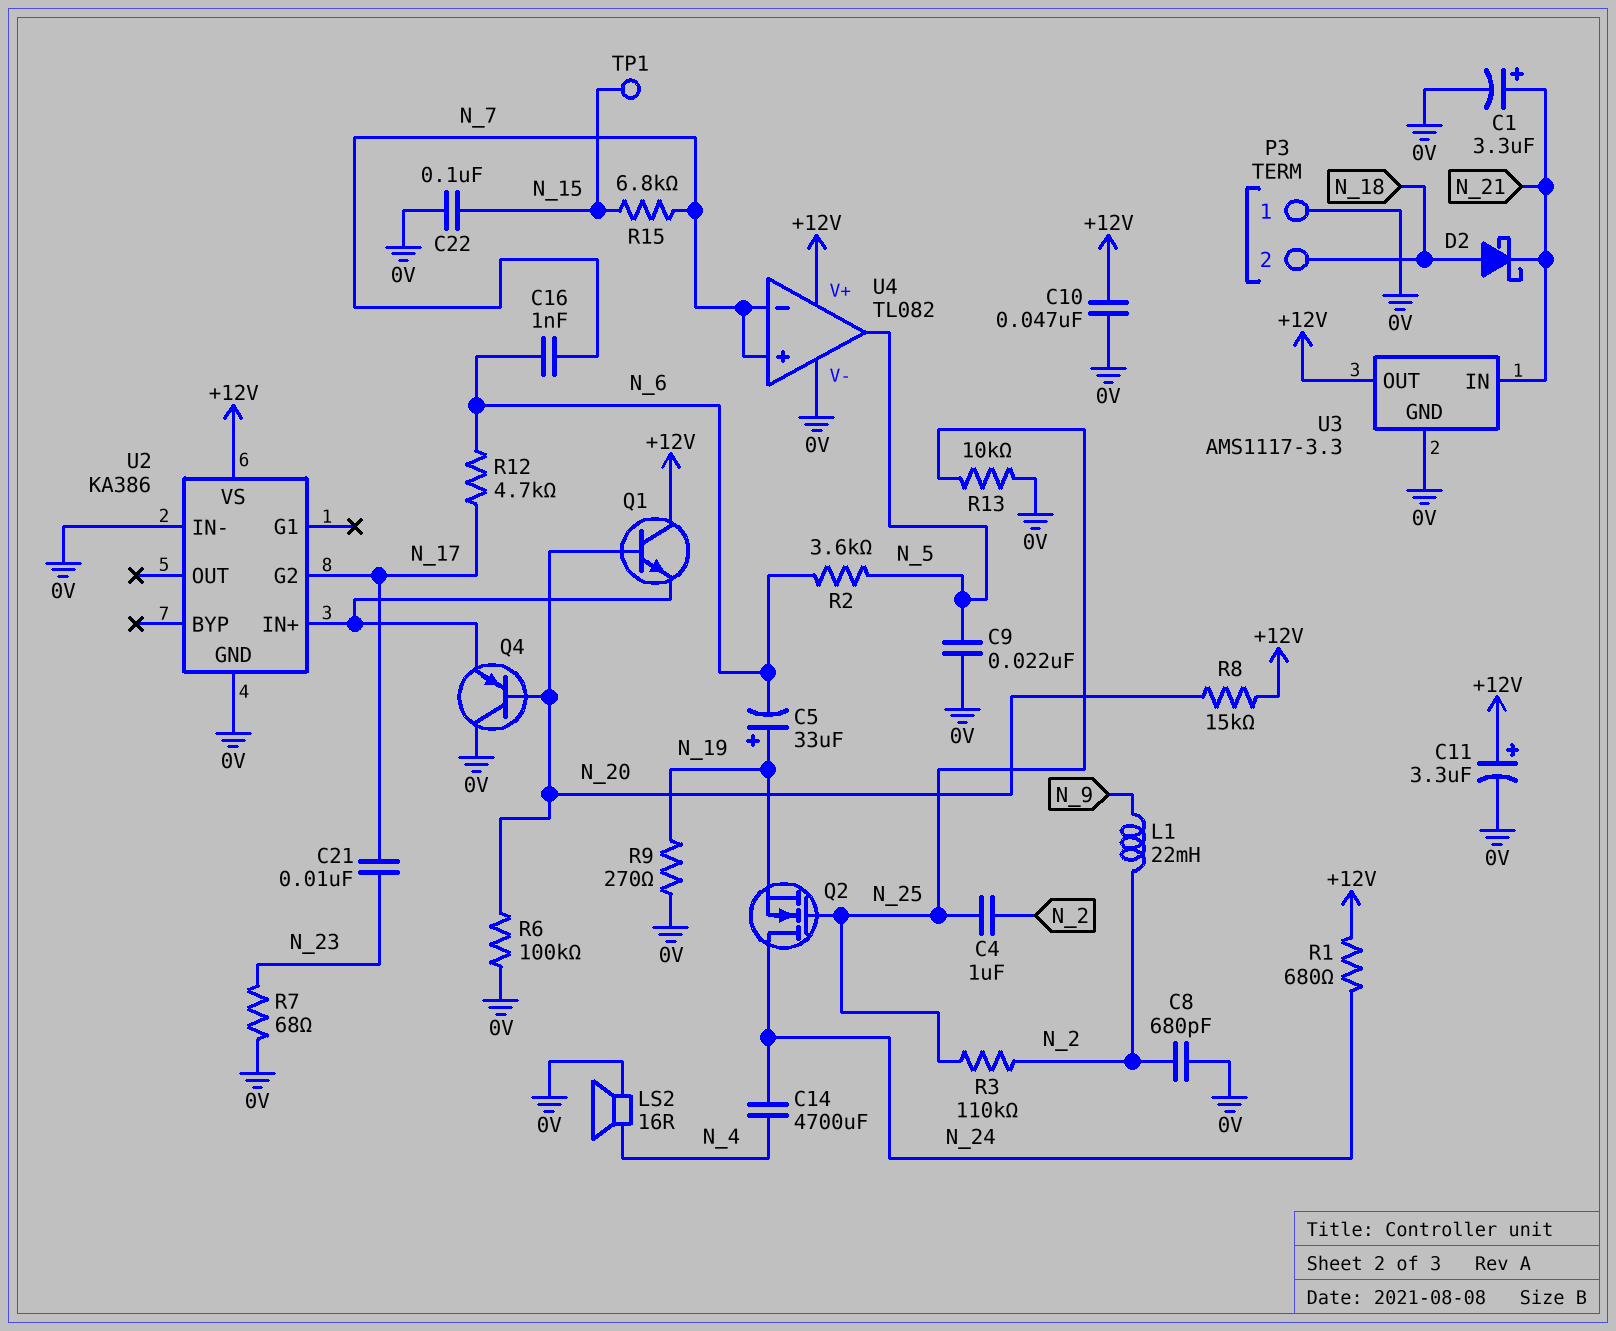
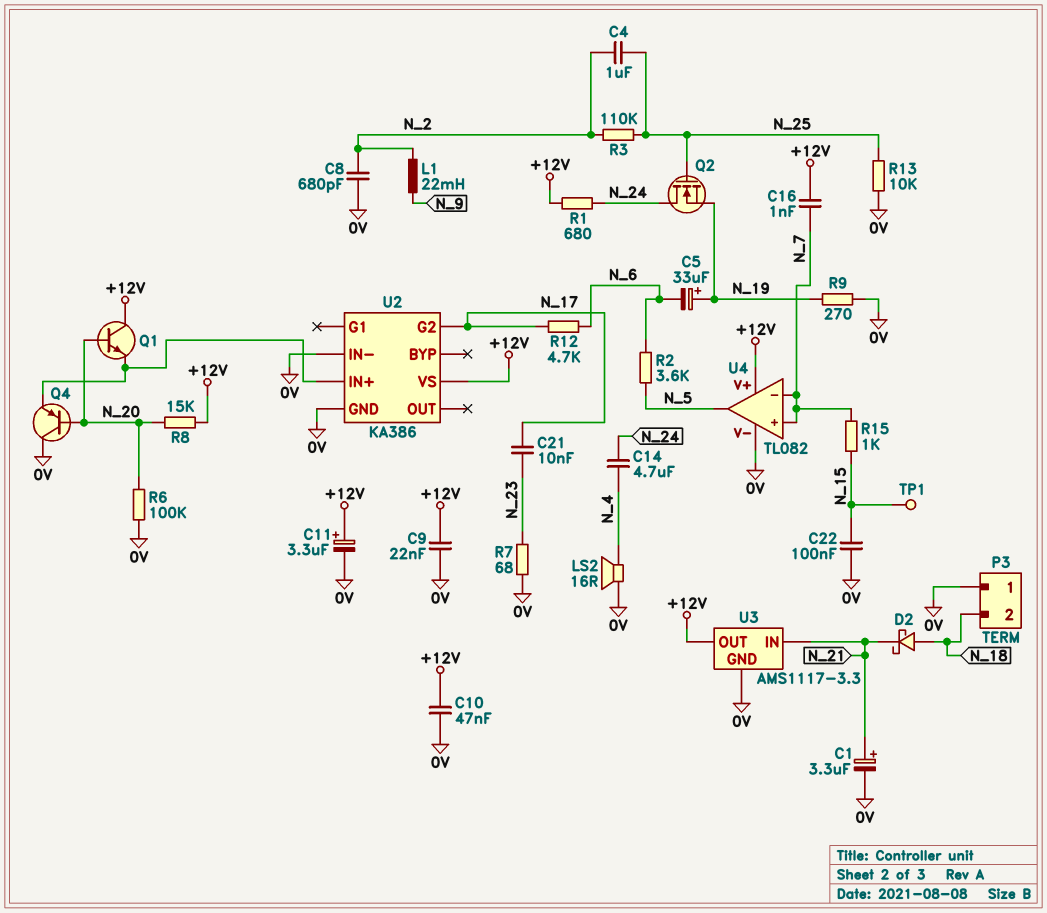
C9: 22nF (0V, N_5) -> 22nF (+12V, 0V)
C14: 4700uF (N_4, N_24) -> 4.7uF (N_4, N_24)
C16: 1nF (N_6, N_7) -> 1nF (+12V, N_7)
R15: 6.8k (N_7, N_15) -> 1k (N_7, N_15)

